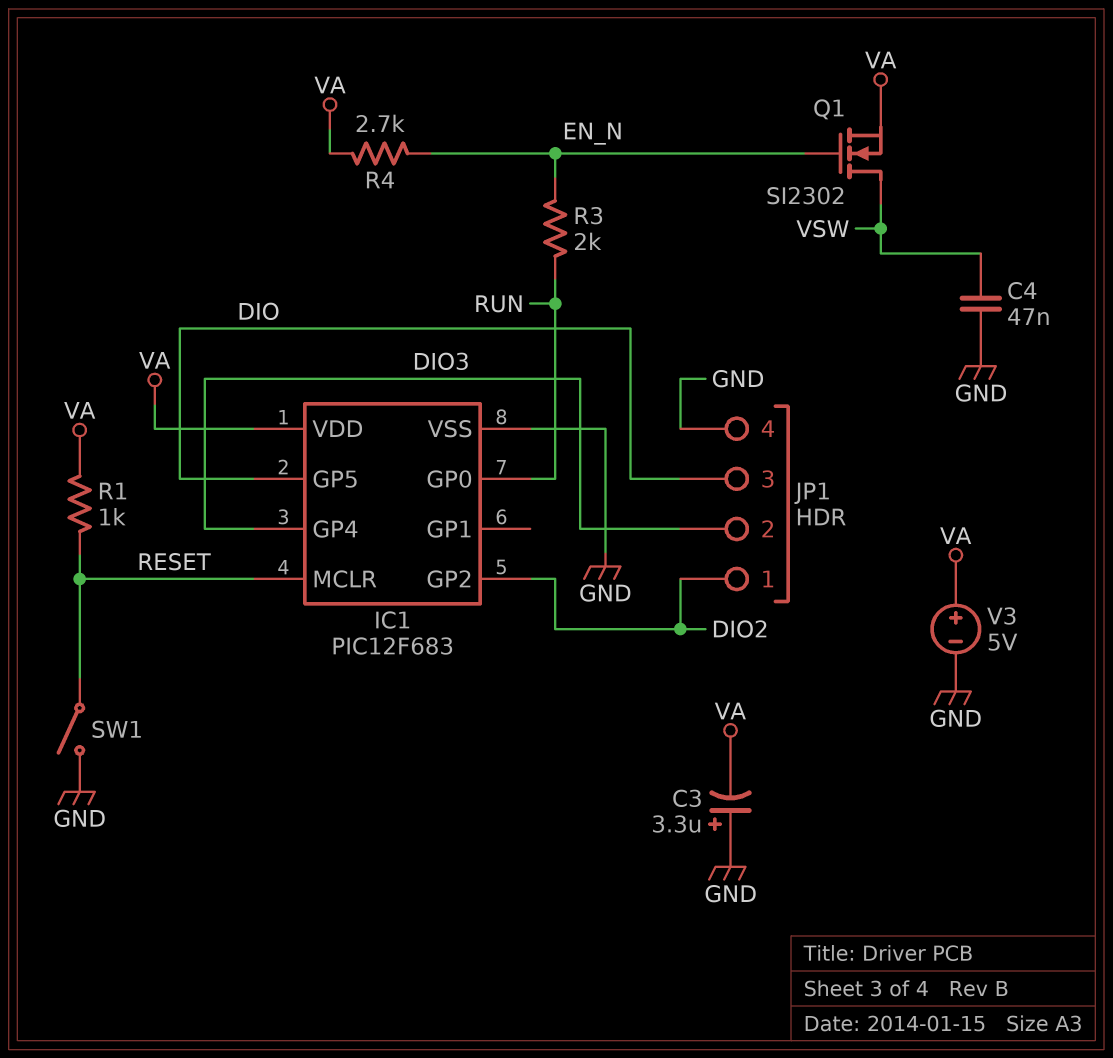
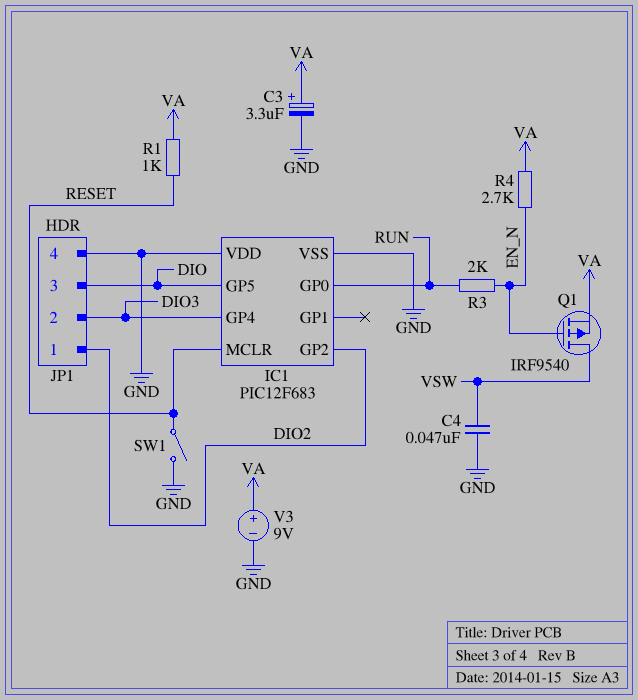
C3: 3.3uF (plus GND, minus VA) -> 3.3uF (plus VA, minus GND)
IC1 pin VDD: VA -> GND
Q1: NMOS SI2302 (G EN_N, D VSW, S VA) -> PMOS IRF9540 (G EN_N, D VSW, S VA)
V3: 5V (plus VA, minus GND) -> 9V (plus VA, minus GND)

